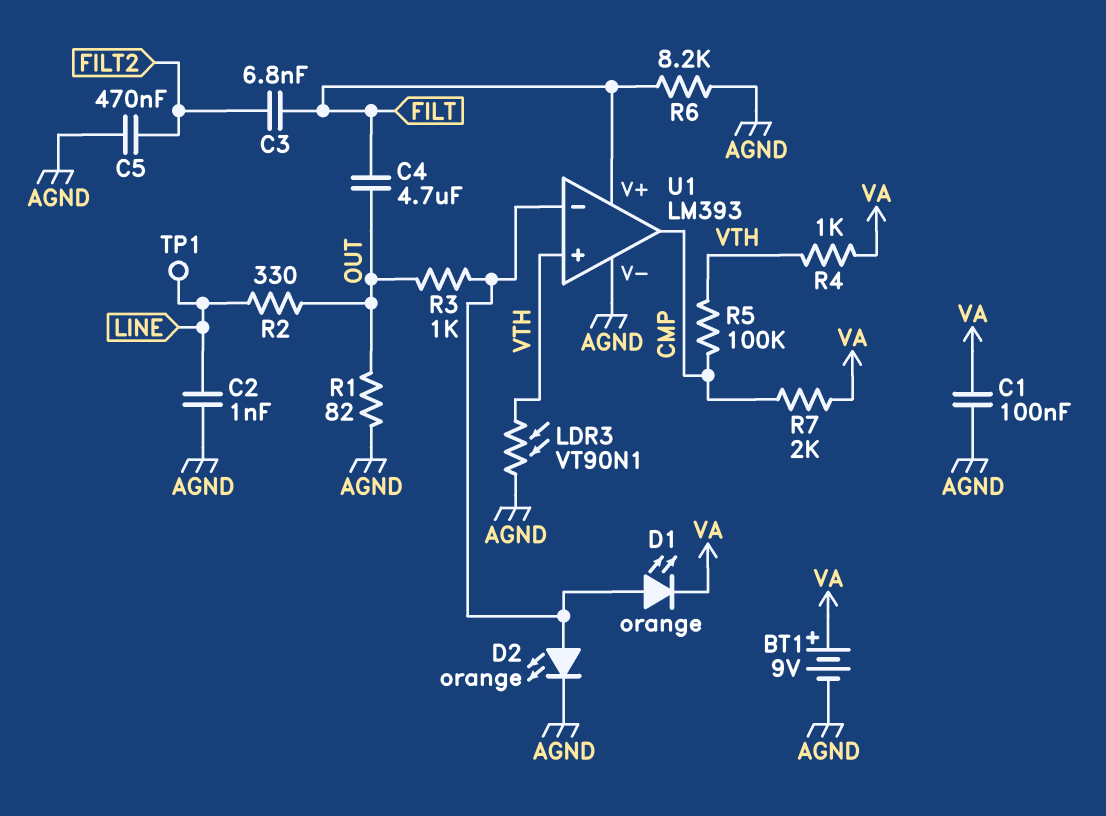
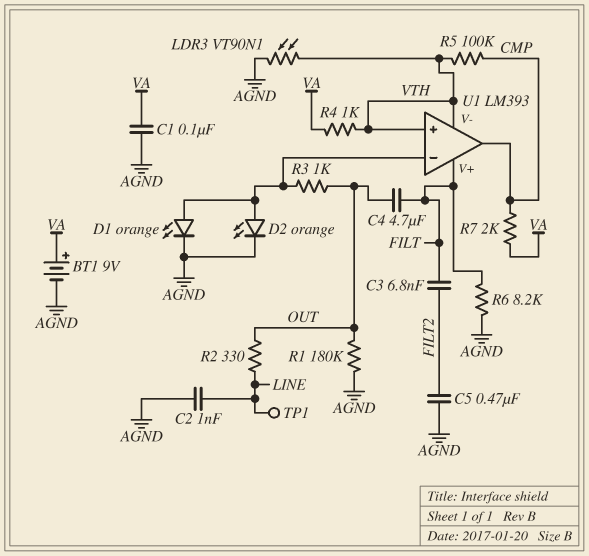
D1: LED orange (A U1/in-, K VA) -> LED orange (A U1/in-, K AGND)
R1: 82 (AGND, OUT) -> 180k (AGND, OUT)
U1 pin V-: AGND -> VTH

